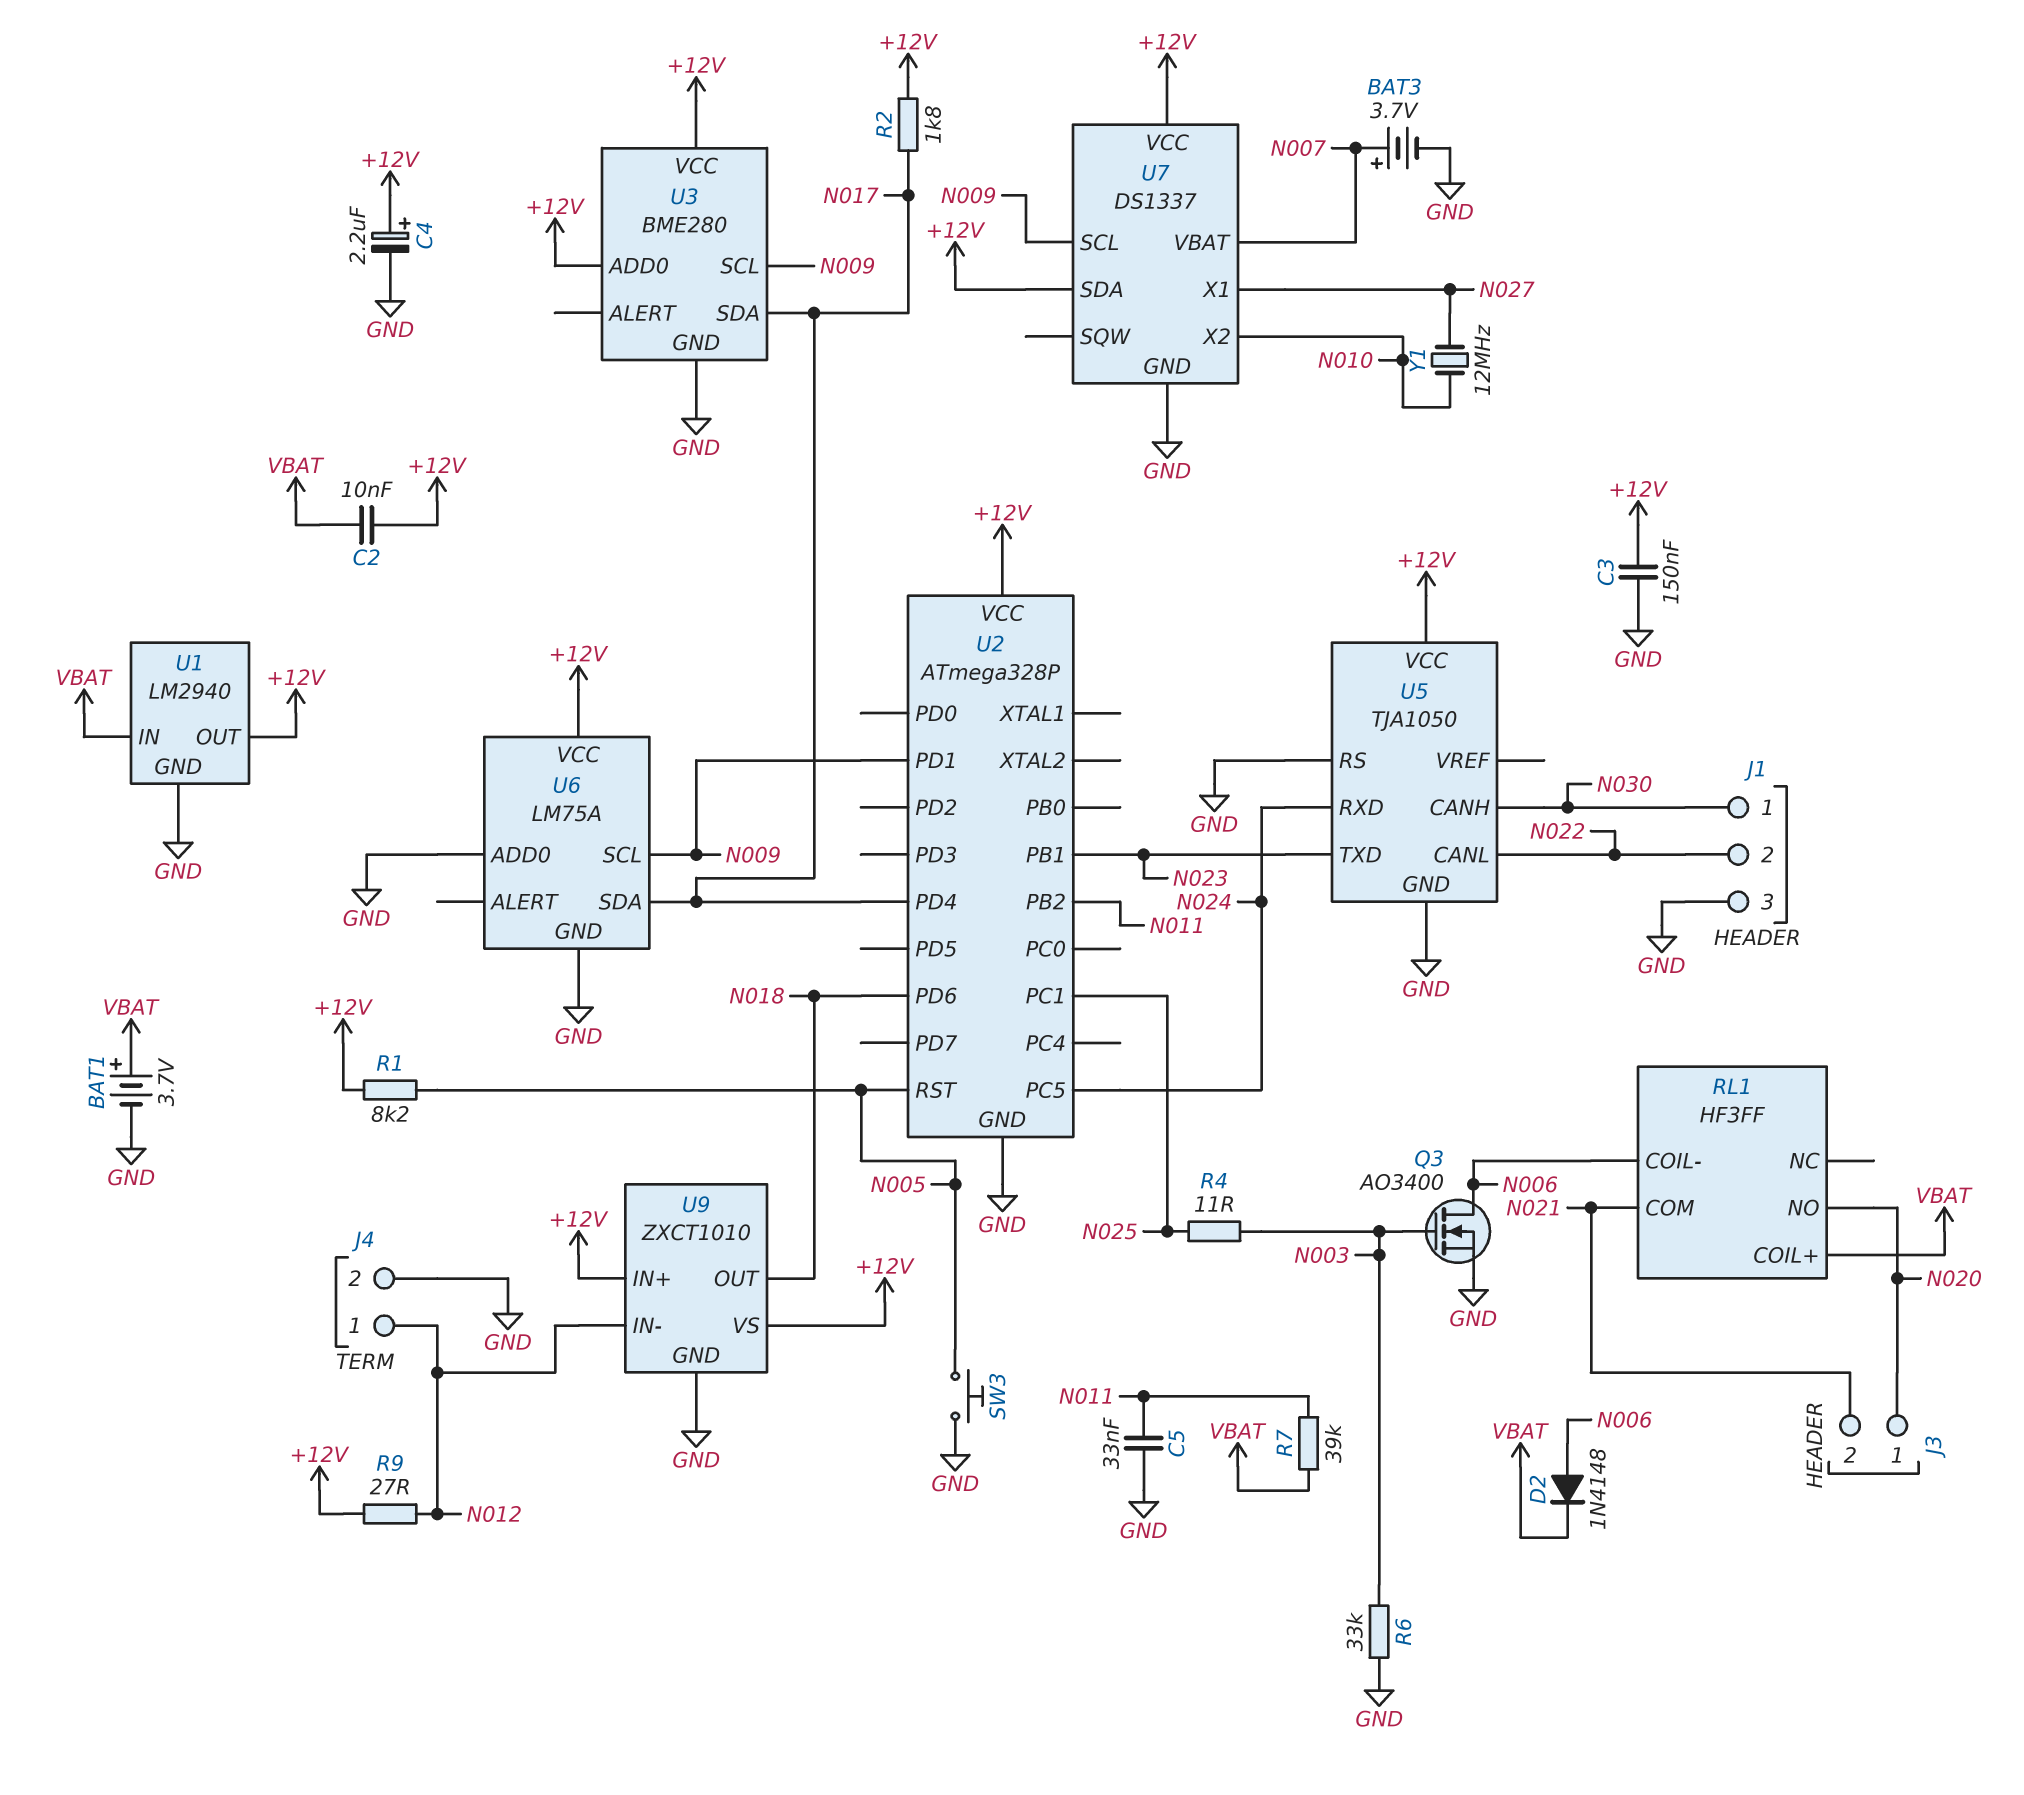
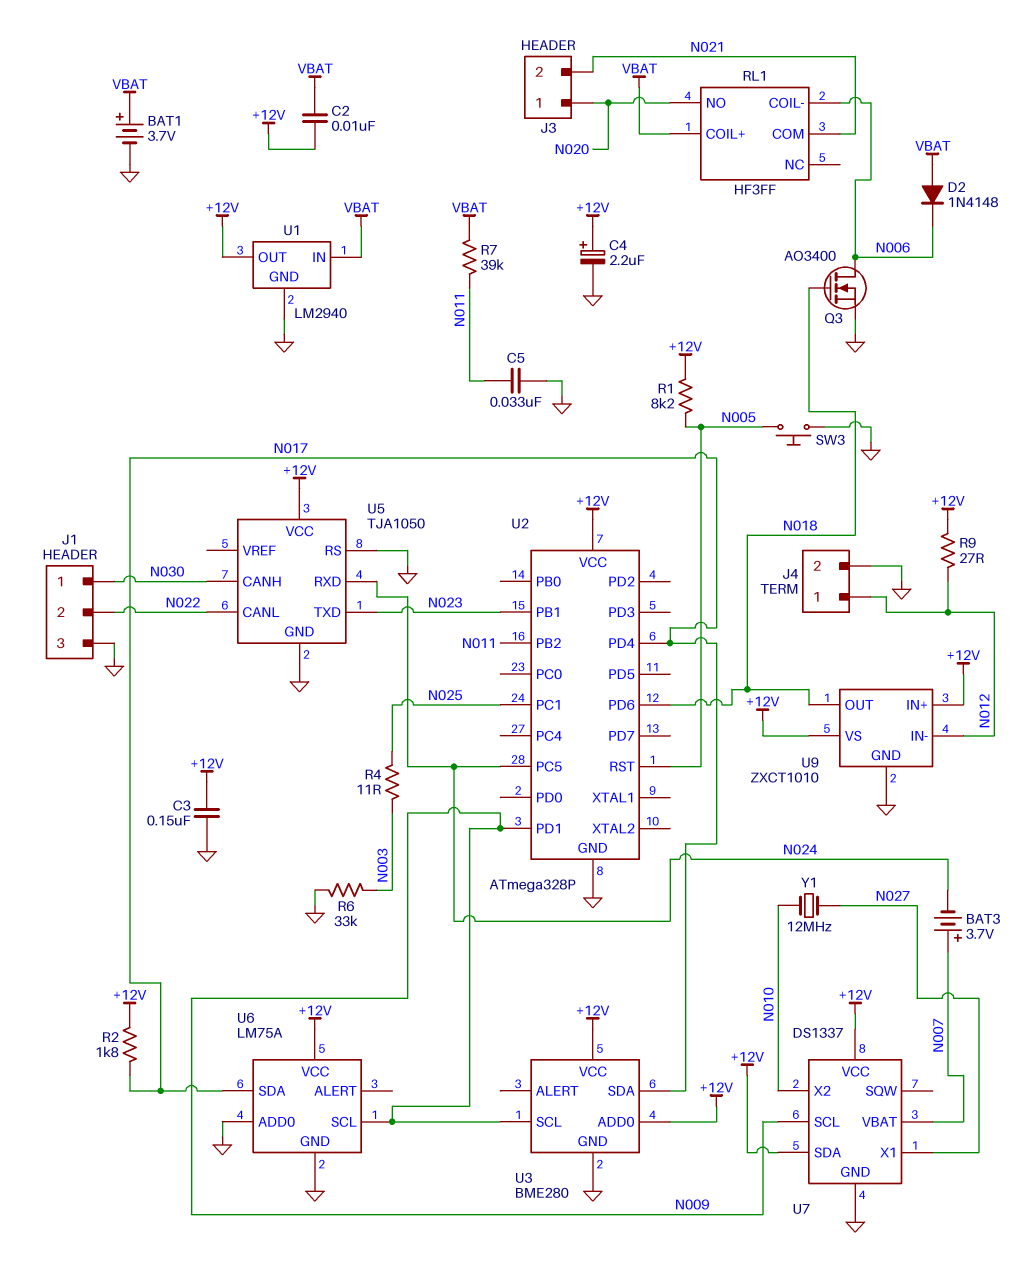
BAT3: 3.7V (plus N007, minus GND) -> 3.7V (plus N007, minus N024)
D2: diode 1N4148 (A N006, K VBAT) -> diode 1N4148 (A VBAT, K N006)
Q3: NMOS AO3400 (G N003, D N006, S GND) -> NMOS AO3400 (G N018, D N006, S GND)

